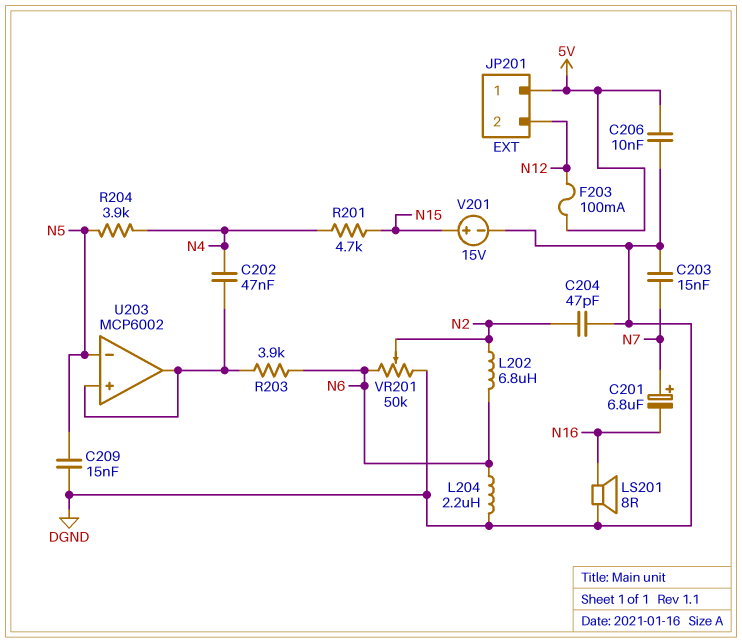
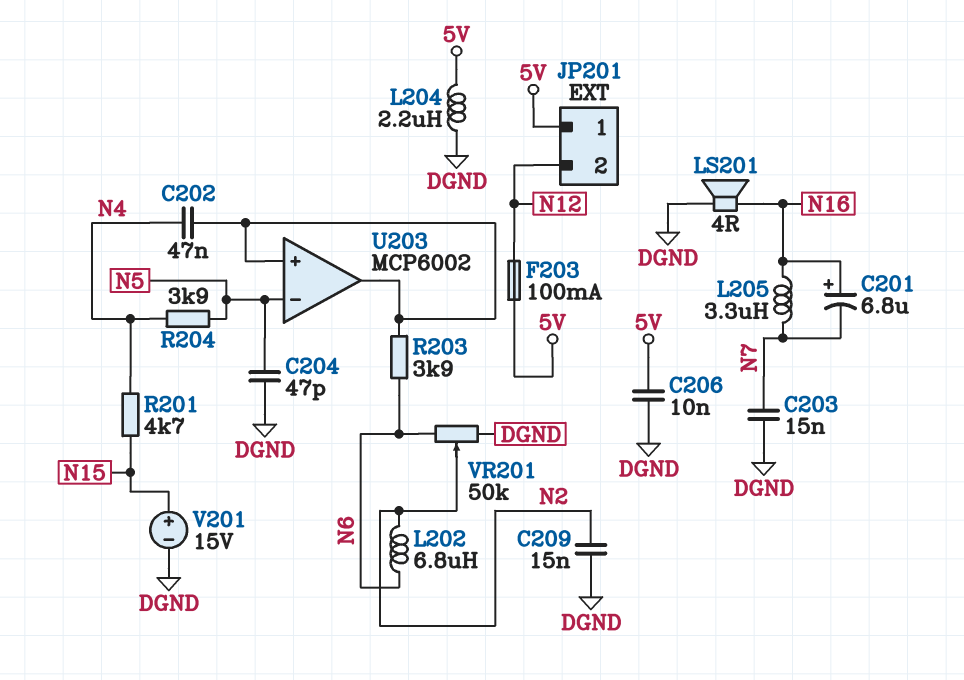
C201: 6.8uF (plus N7, minus N16) -> 6.8uF (plus N16, minus N7)
C204: 47pF (DGND, N2) -> 47pF (DGND, N5)
C209: 15nF (DGND, N5) -> 15nF (DGND, N2)
L204: 2.2uH (DGND, N6) -> 2.2uH (5V, DGND)
L205: none -> 3.3uH (N7, N16)
LS201: speaker 8R (DGND, N16) -> speaker 4R (DGND, N16)

